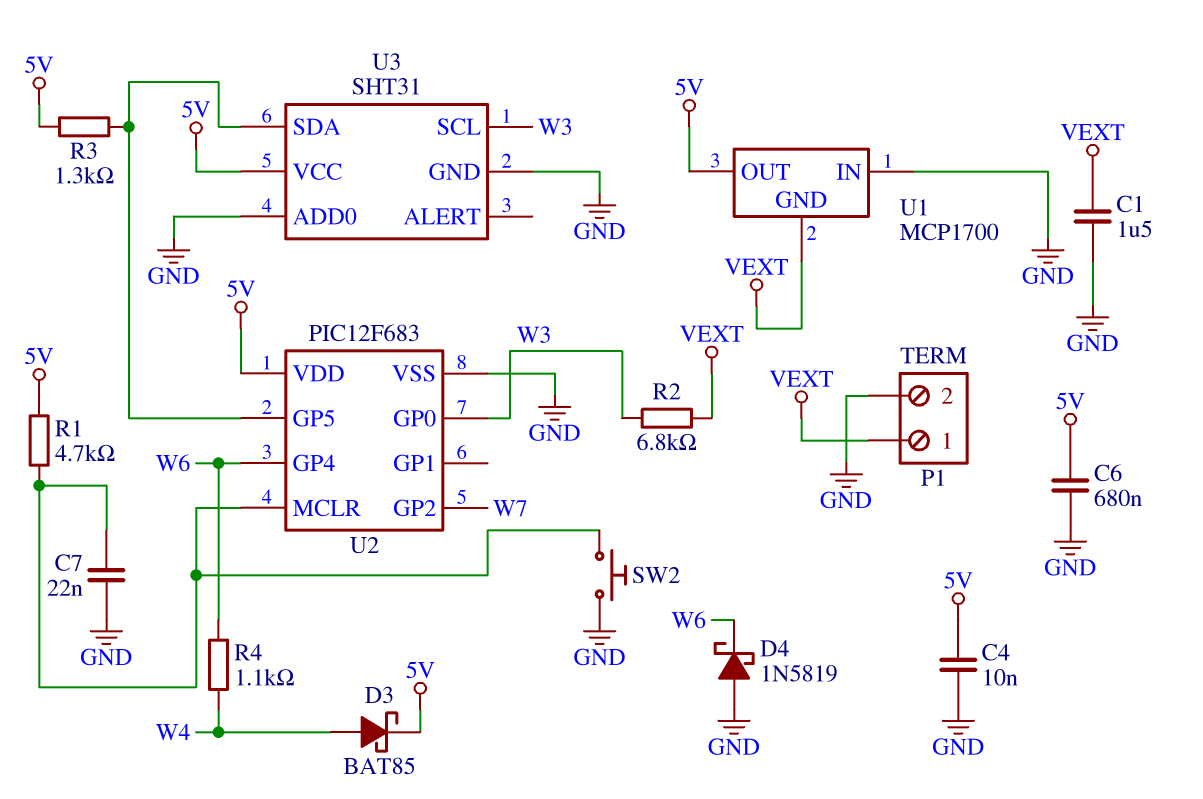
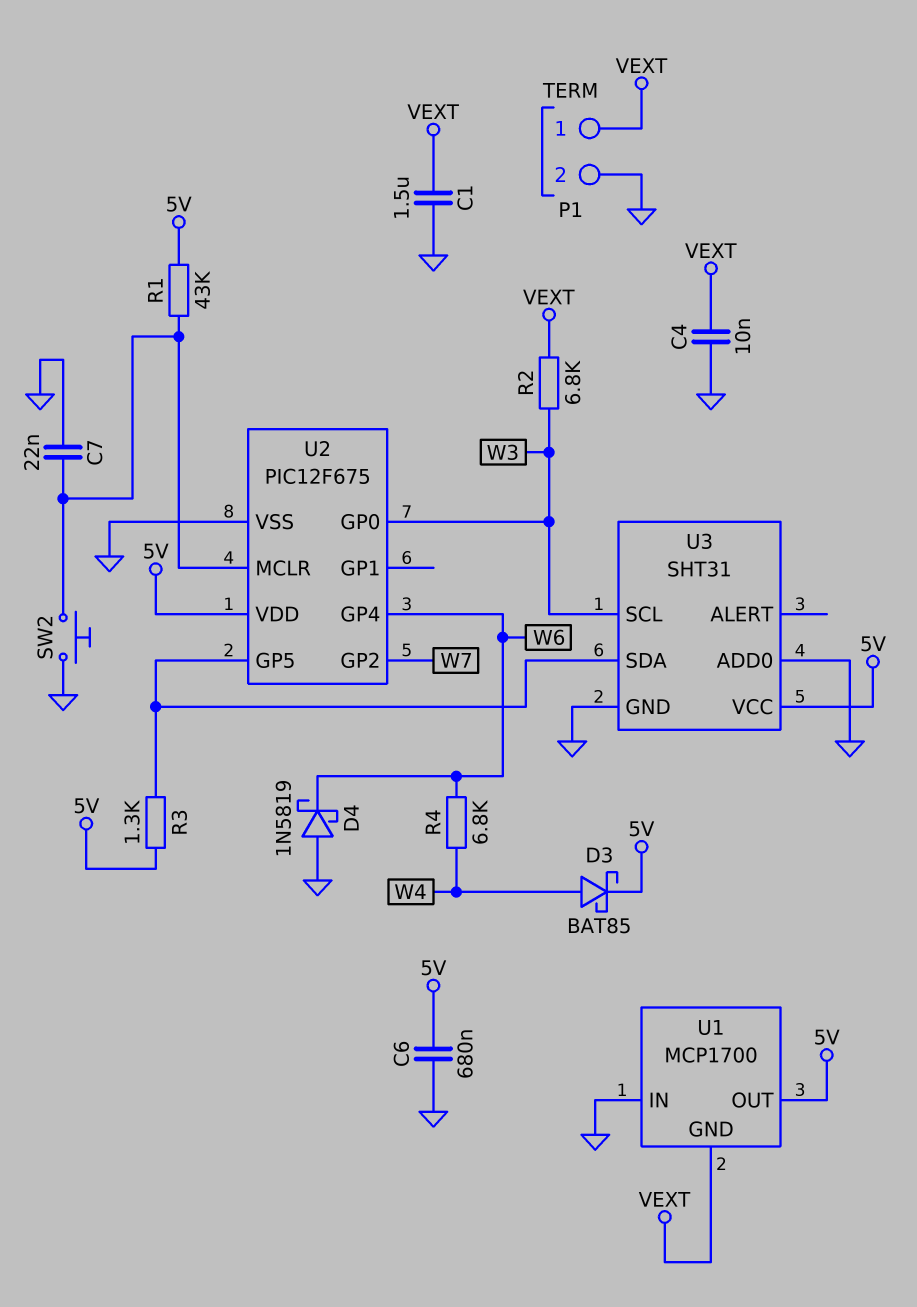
C4: 10nF (5V, GND) -> 10nF (GND, VEXT)
R1: 4.7k (5V, U2/MCLR) -> 43k (5V, U2/MCLR)
R4: 1.1k (W4, W6) -> 6.8k (W4, W6)
U2: PIC12F683 -> PIC12F675

